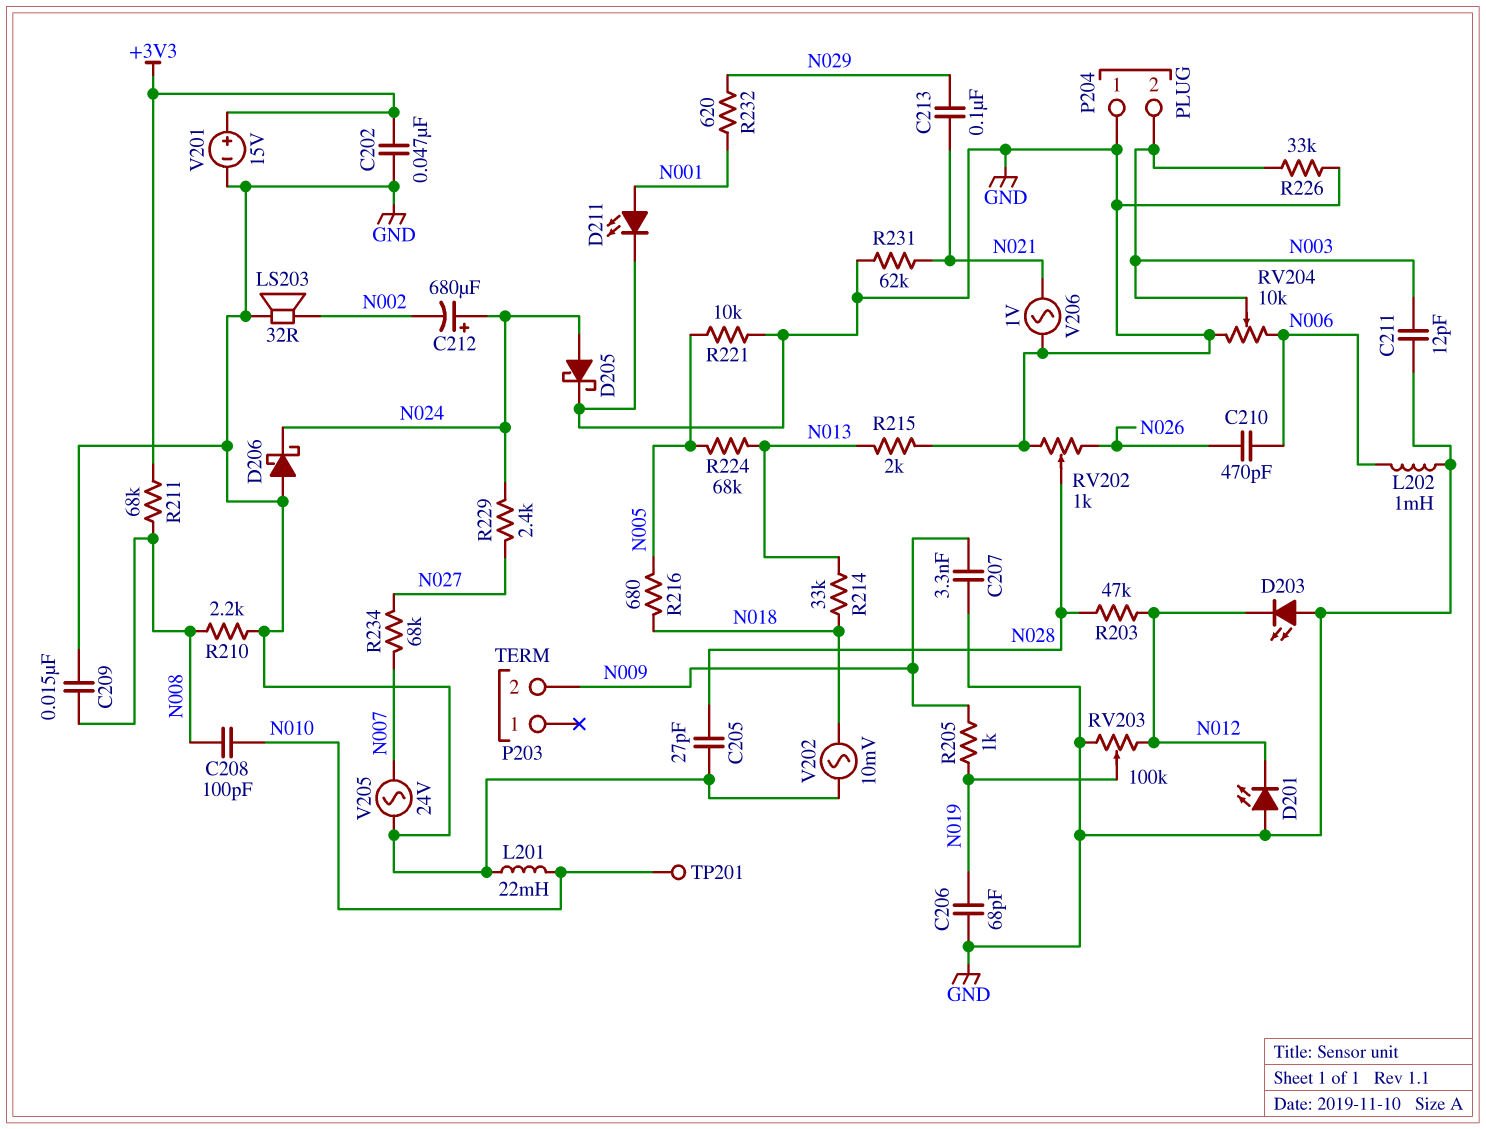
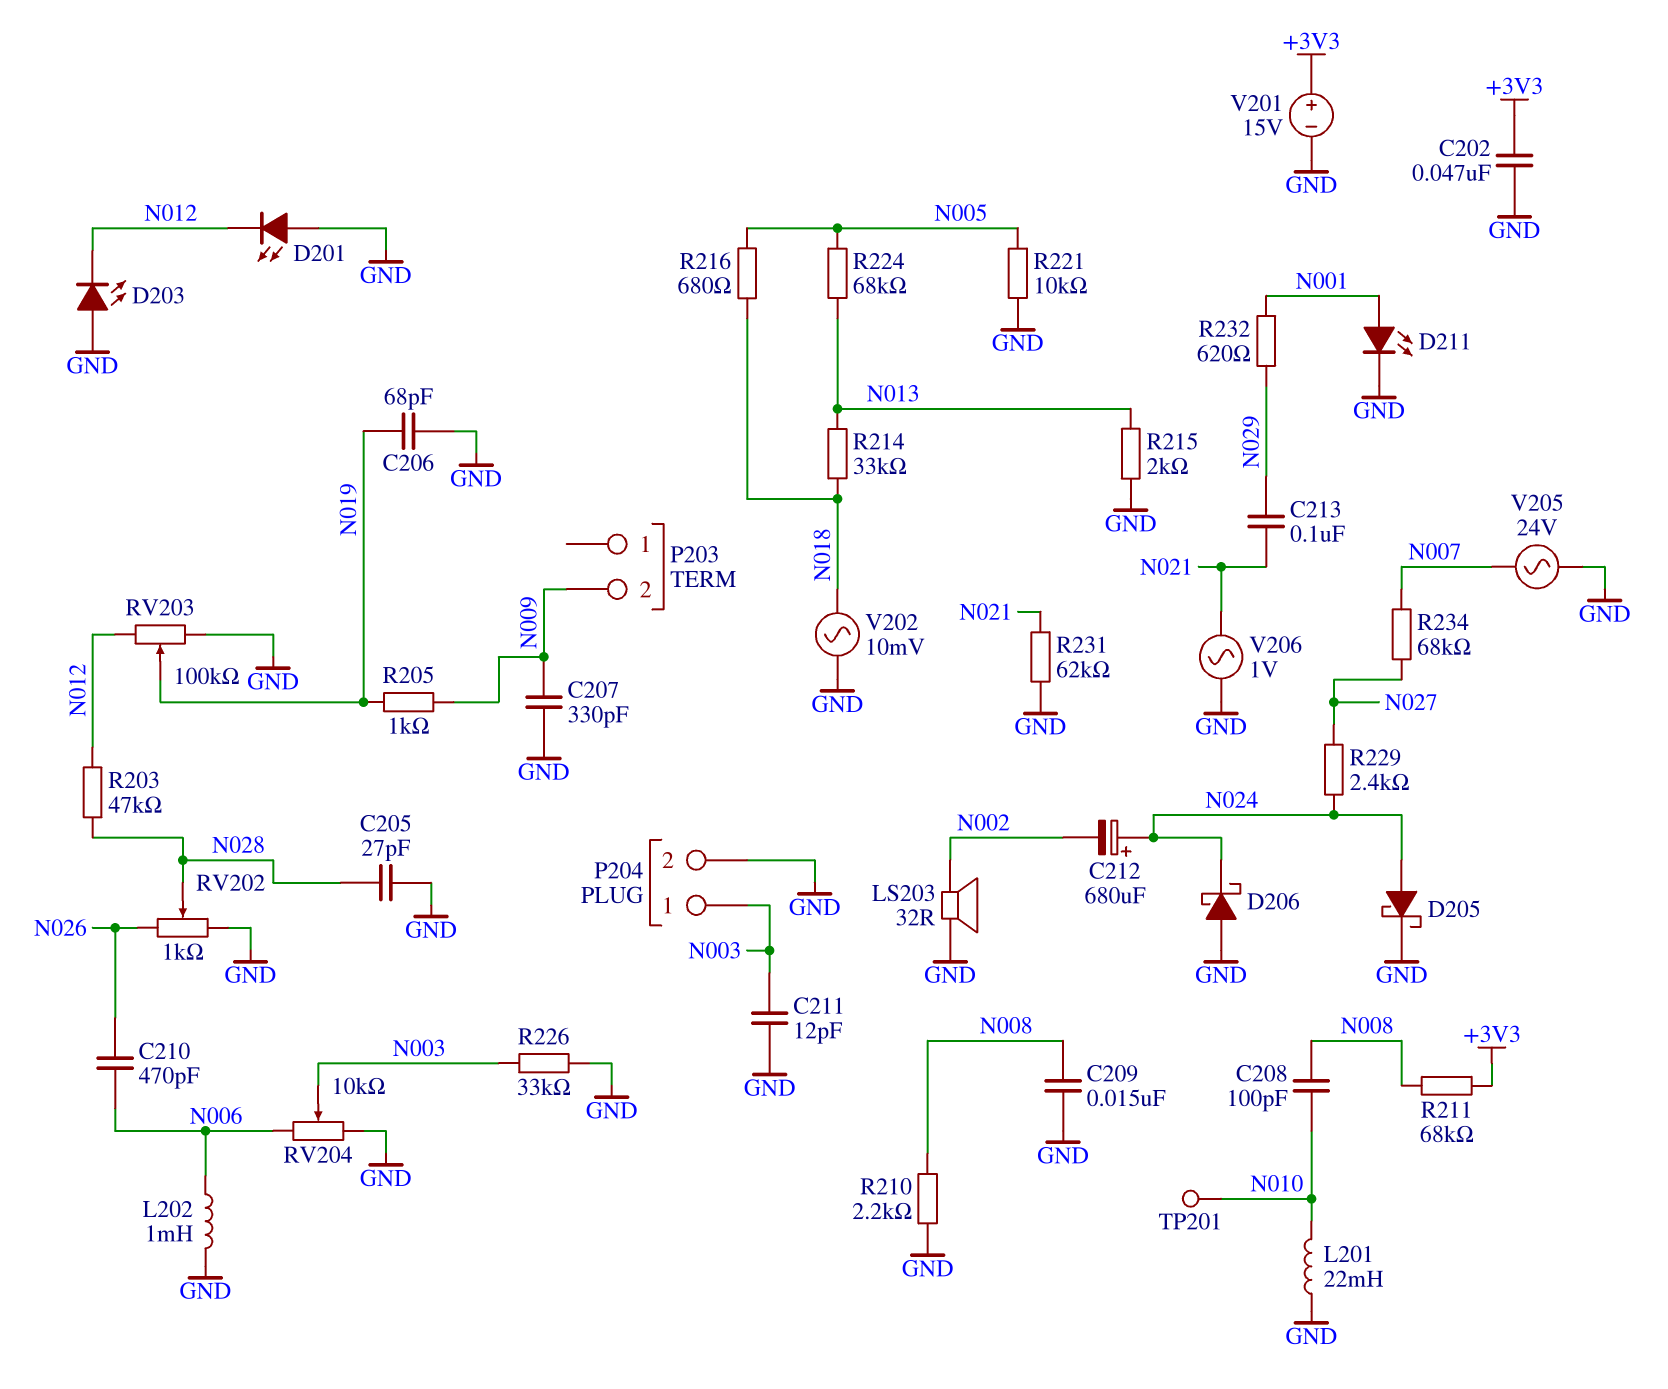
C207: 3.3nF (GND, N009) -> 330pF (GND, N009)
P204 pin 1: GND -> N003
P204 pin 2: N003 -> GND

